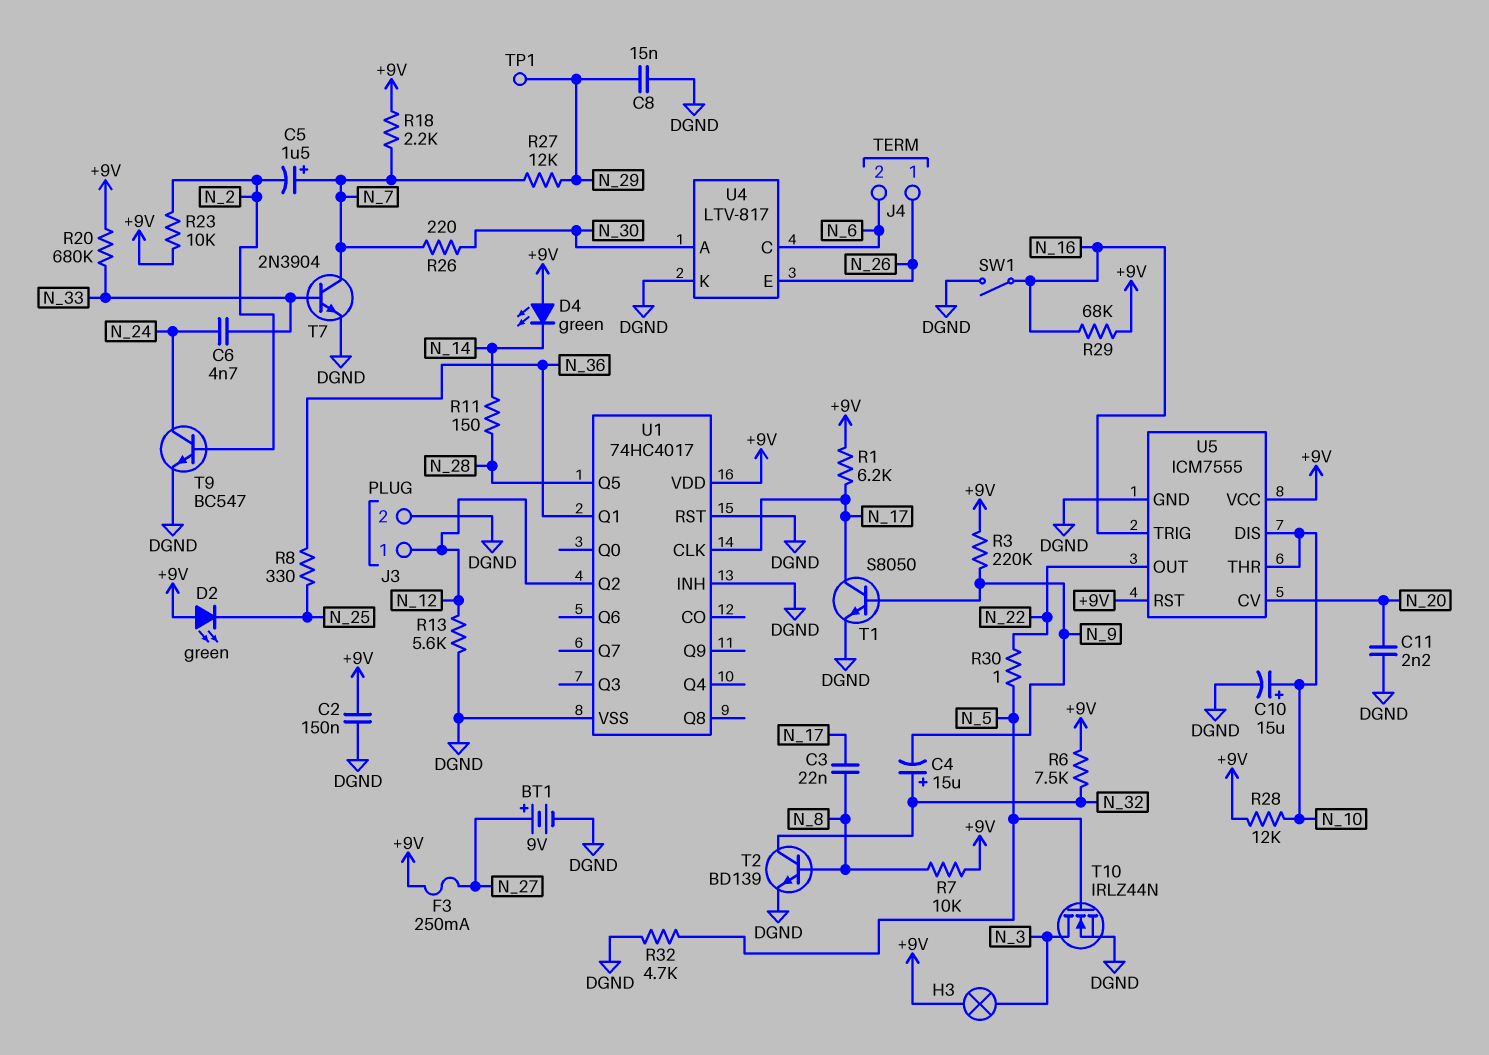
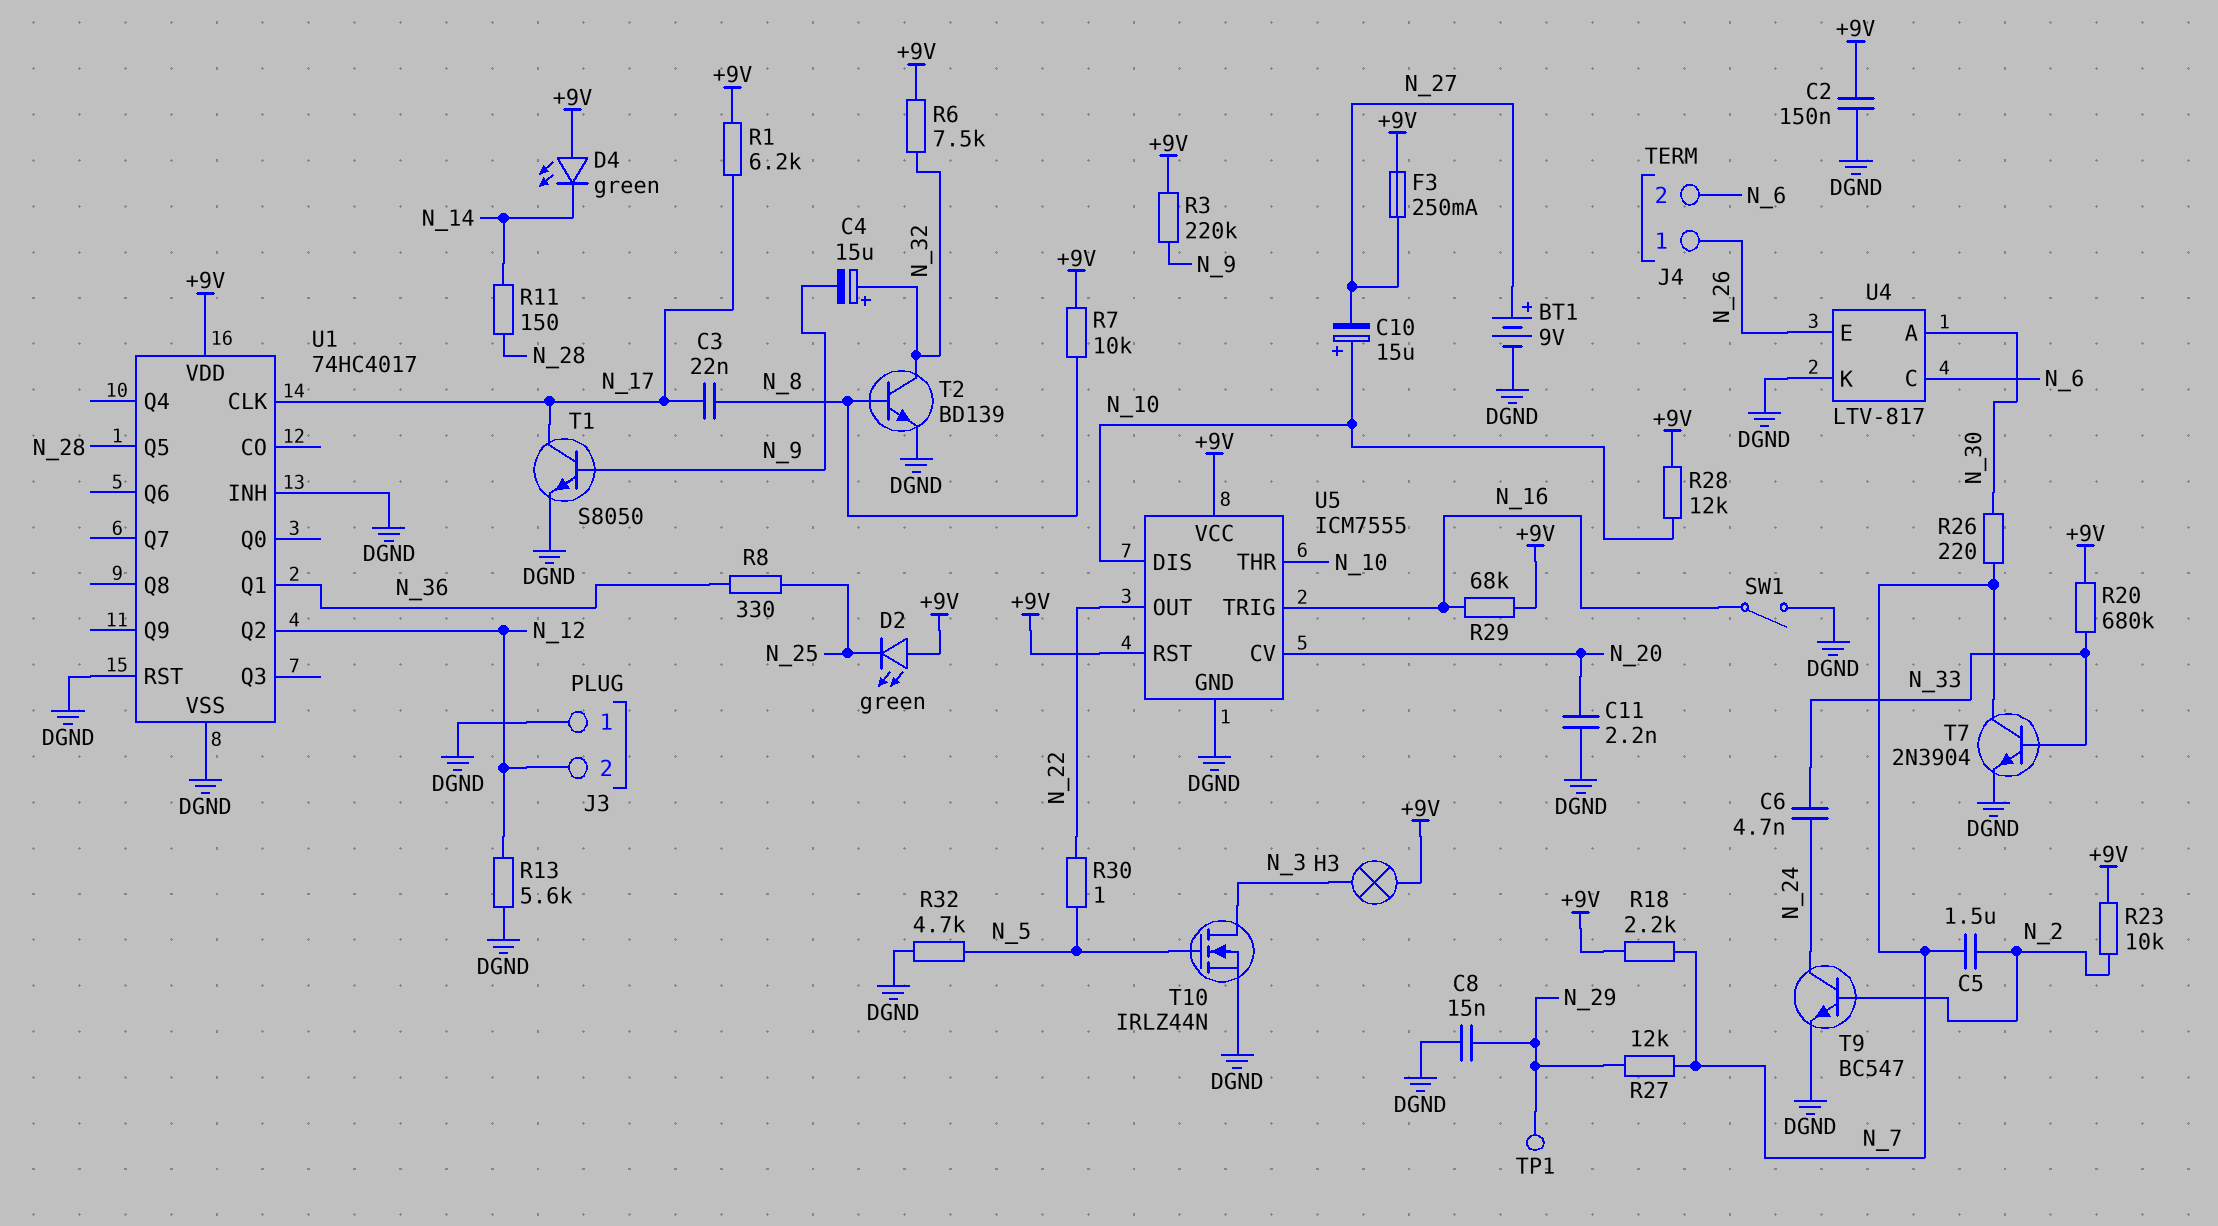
C5: 1.5uF (plus N_7, minus N_2) -> 1.5uF (N_2, N_7)
C10: 15uF (plus N_10, minus DGND) -> 15uF (plus N_10, minus N_27)
J3 pin 1: N_12 -> DGND
J3 pin 2: DGND -> N_12

